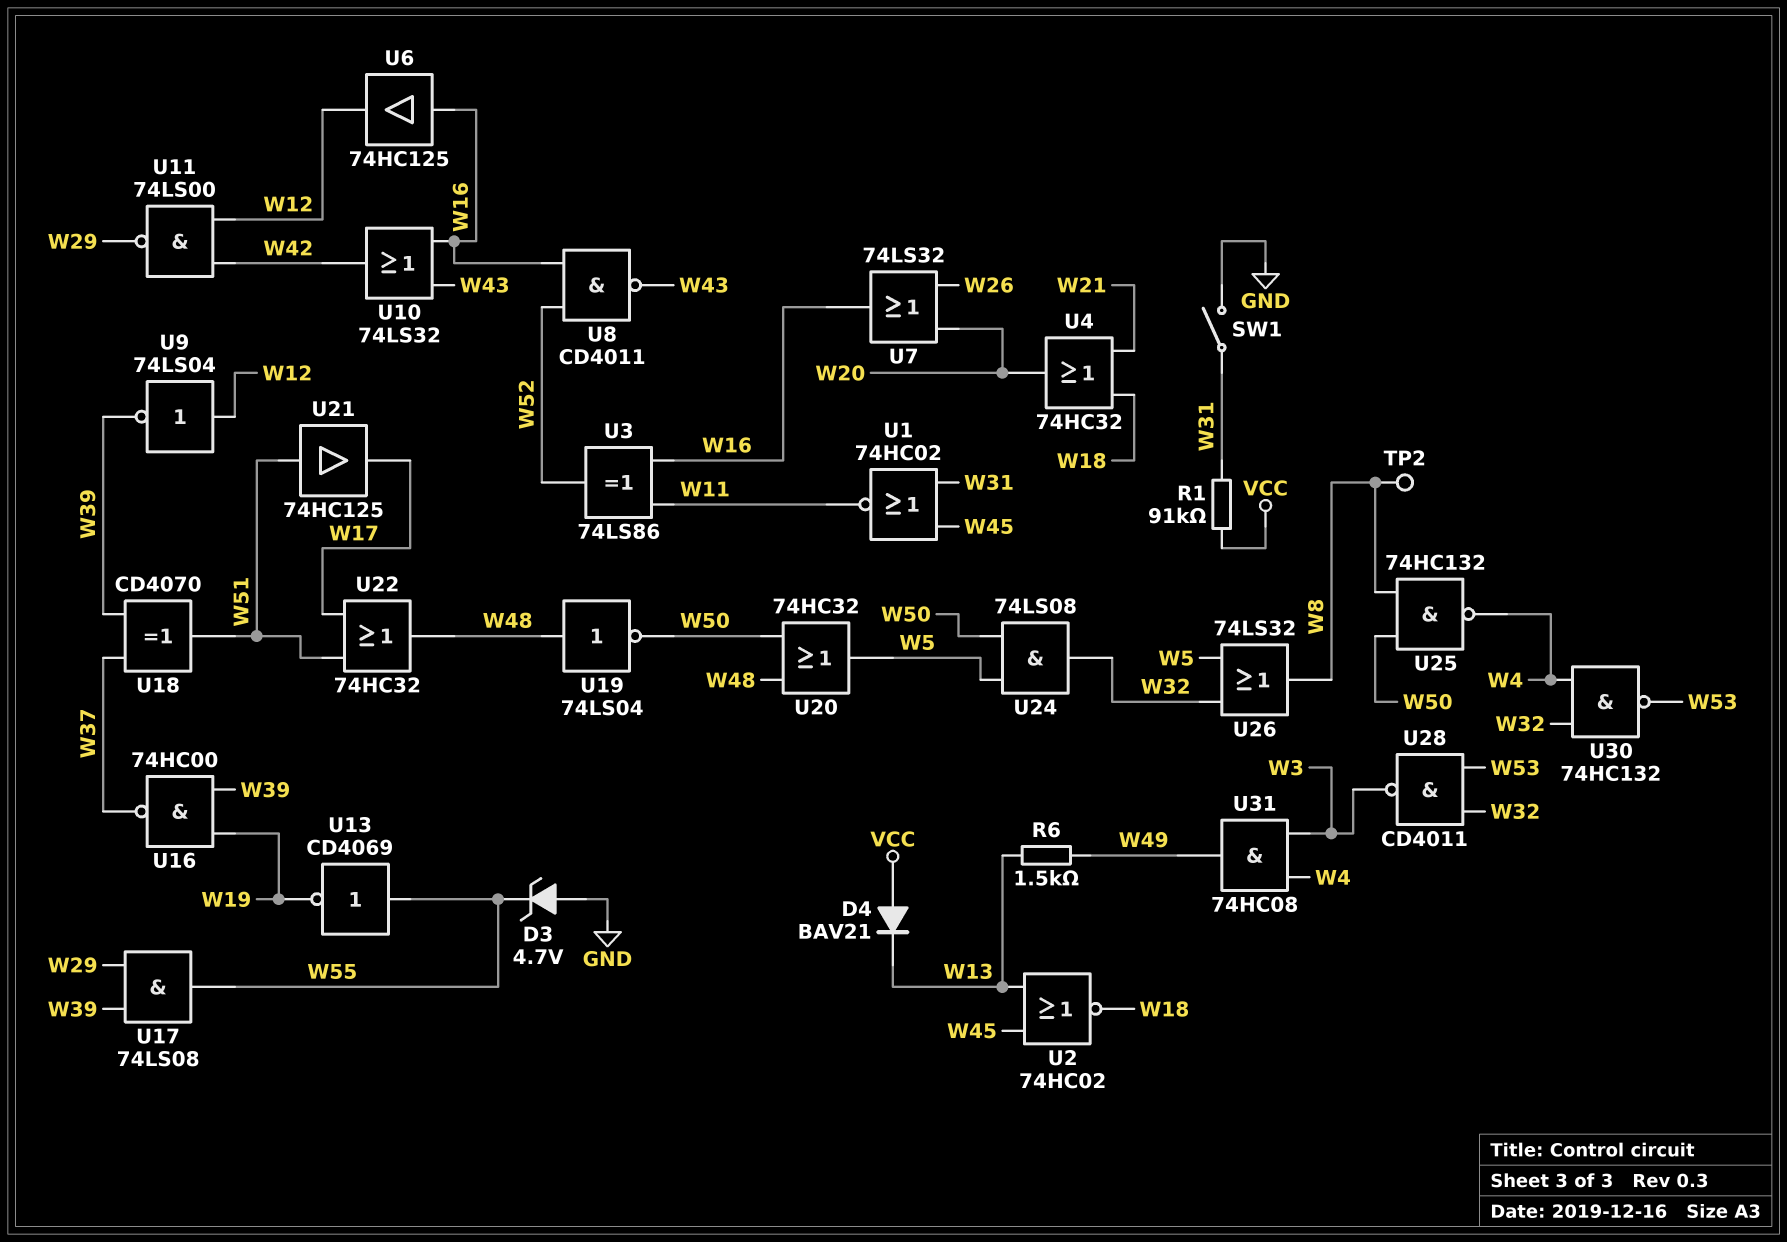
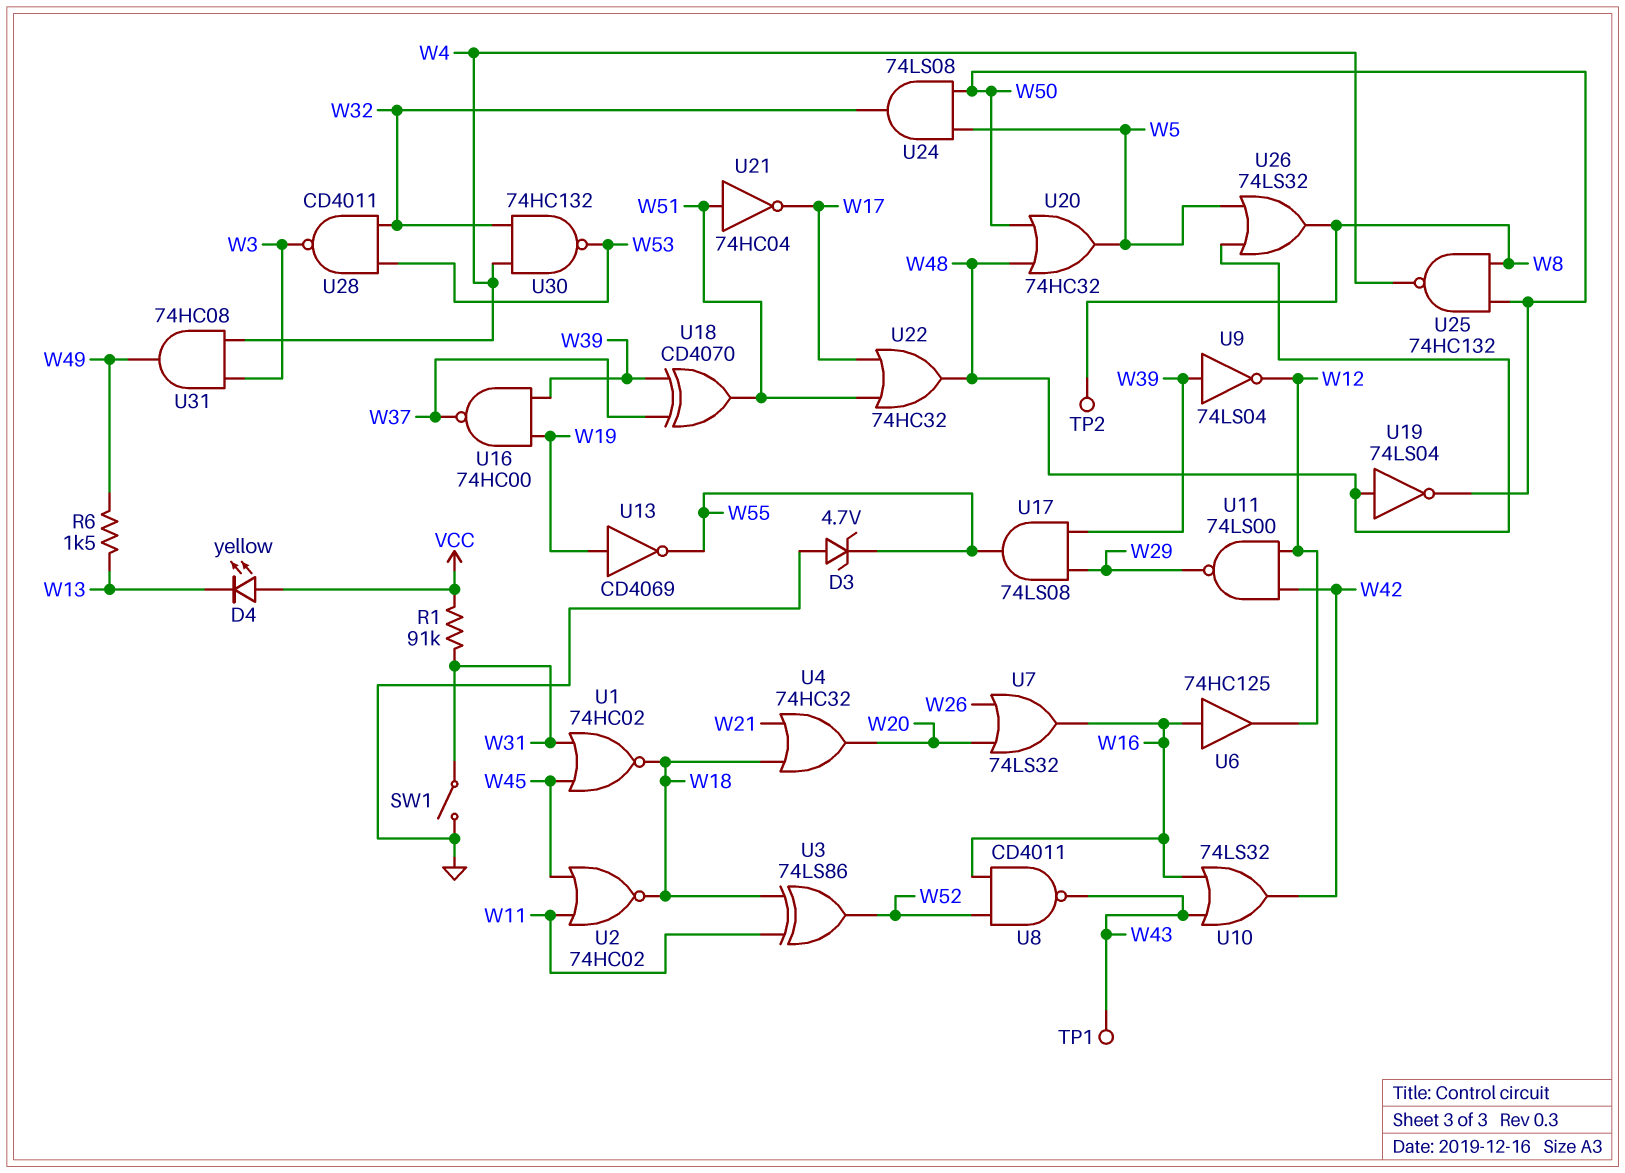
D4: diode BAV21 (A VCC, K W13) -> LED yellow (A VCC, K W13)
TP1: none -> test point (W43)
U1: NOR 74HC02 (in W31, in W45, out W11) -> NOR 74HC02 (in W31, in W45, out W18)
U2: NOR 74HC02 (in W13, in W45, out W18) -> NOR 74HC02 (in W11, in W45, out W18)
U3: XOR 74LS86 (in W11, in W16, out W52) -> XOR 74LS86 (in W11, in W18, out W52)
U9: NOT 74LS04 (in W12, out W39) -> NOT 74LS04 (in W39, out W12)
U13: NOT CD4069 (in W55, out W19) -> NOT CD4069 (in W19, out W55)
U21: buffer 74HC125 (in W51, out W17) -> NOT 74HC04 (in W51, out W17)
U26: OR 74LS32 (in W5, in W32, out W8) -> OR 74LS32 (in W5, in W48, out W8)

